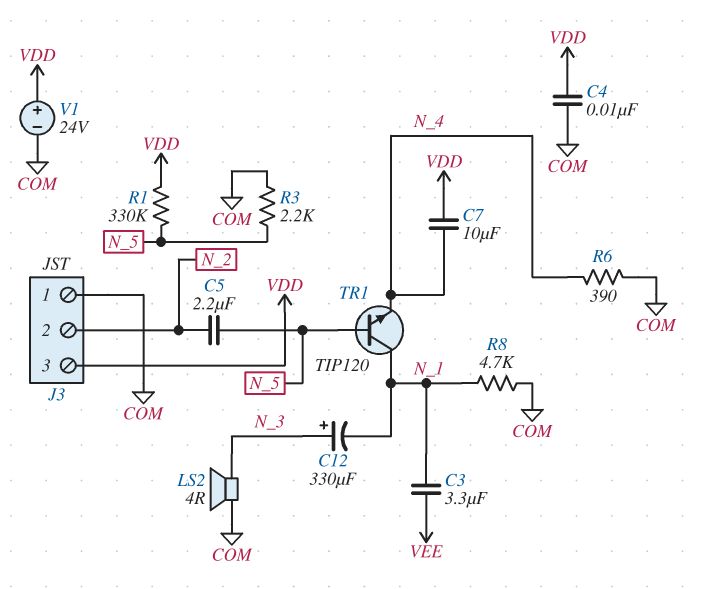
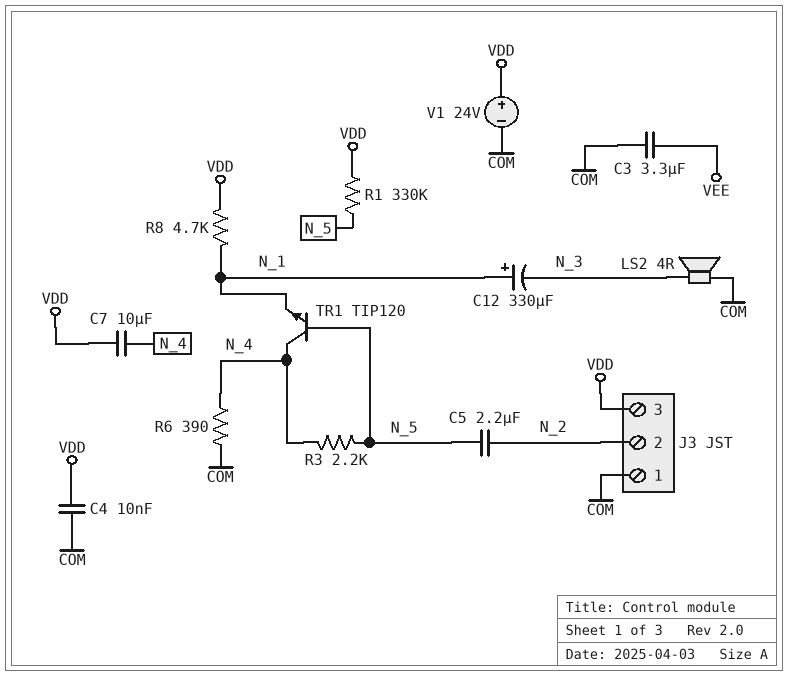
C3: 3.3uF (N_1, VEE) -> 3.3uF (COM, VEE)
C12: 330uF (plus N_3, minus N_1) -> 330uF (plus N_1, minus N_3)
R3: 2.2k (COM, N_5) -> 2.2k (N_4, N_5)
R8: 4.7k (COM, N_1) -> 4.7k (N_1, VDD)
TR1: NPN TIP120 (B N_5, C N_1, E N_4) -> NPN TIP120 (B N_5, C N_4, E N_1)

